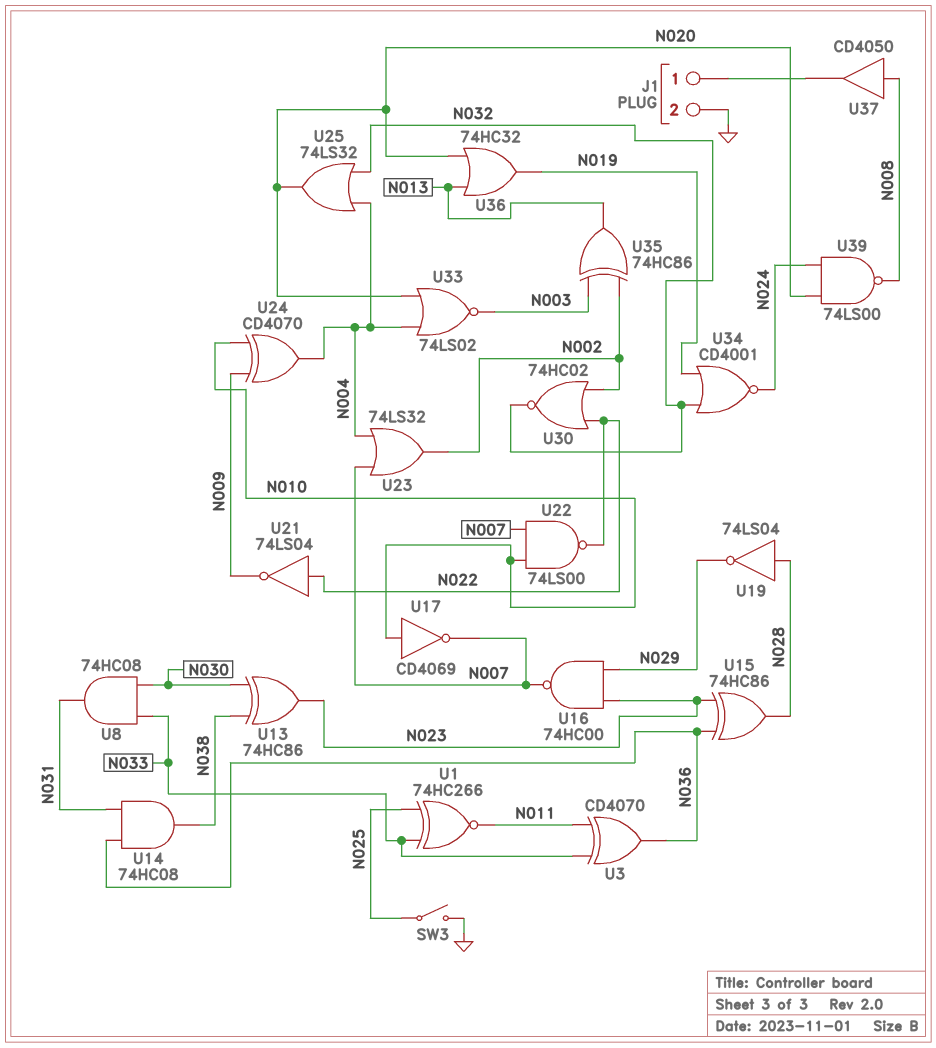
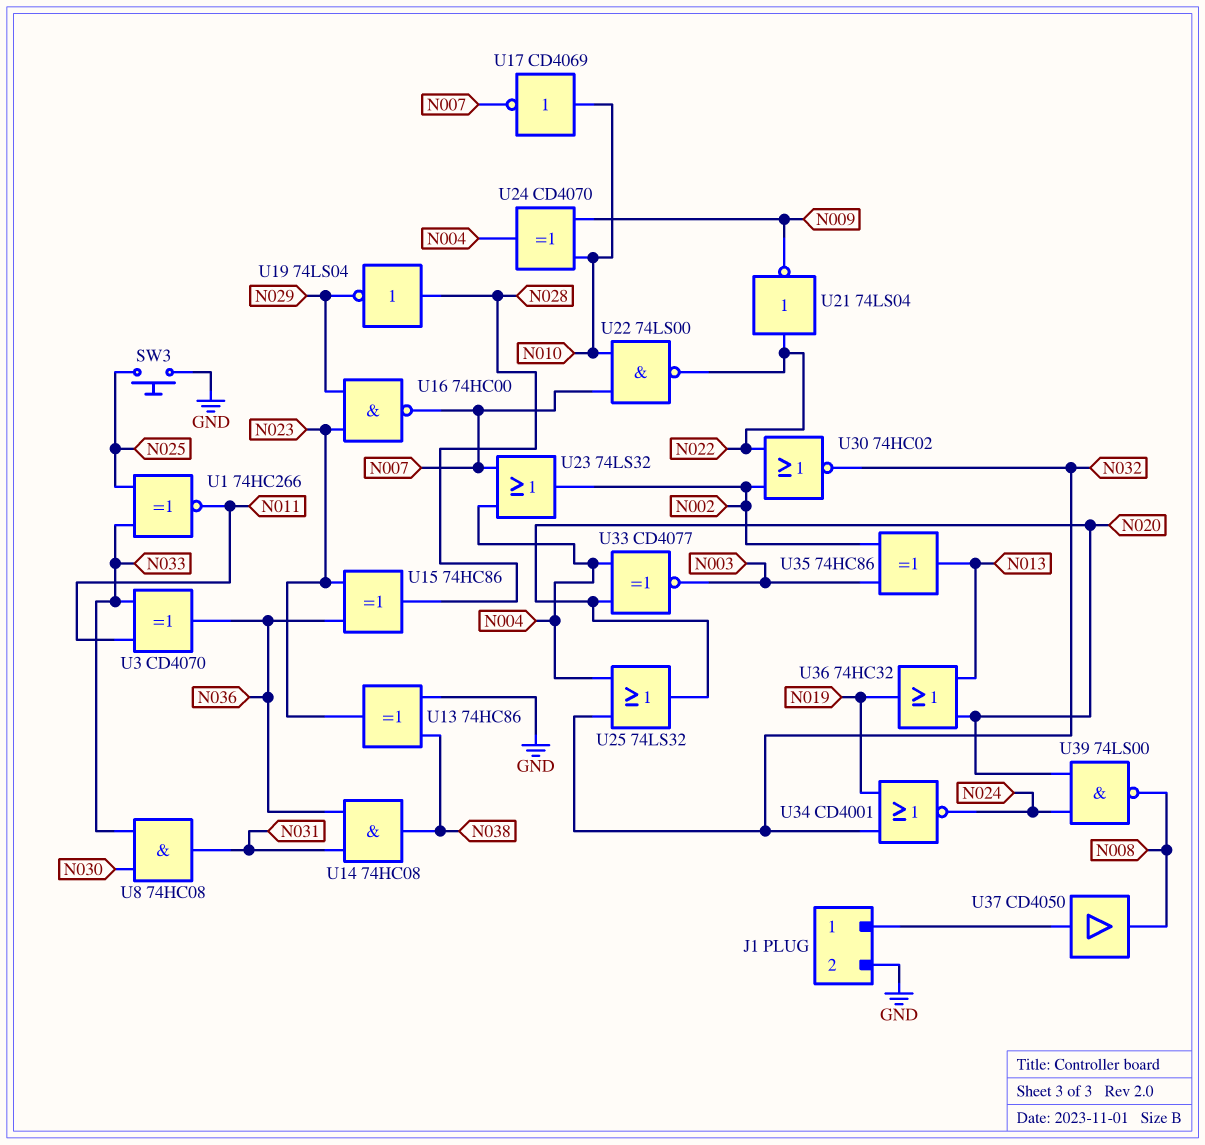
SW3: switch (GND, N025) -> button (GND, N025)
U13: XOR 74HC86 (in N030, in N038, out N023) -> XOR 74HC86 (in GND, in N038, out N023)
U33: NOR 74LS02 (in N004, in N020, out N003) -> XNOR CD4077 (in N004, in N020, out N003)
U37: buffer CD4050 (in N008, out J1/1) -> buffer CD4050 (in J1/1, out N008)

